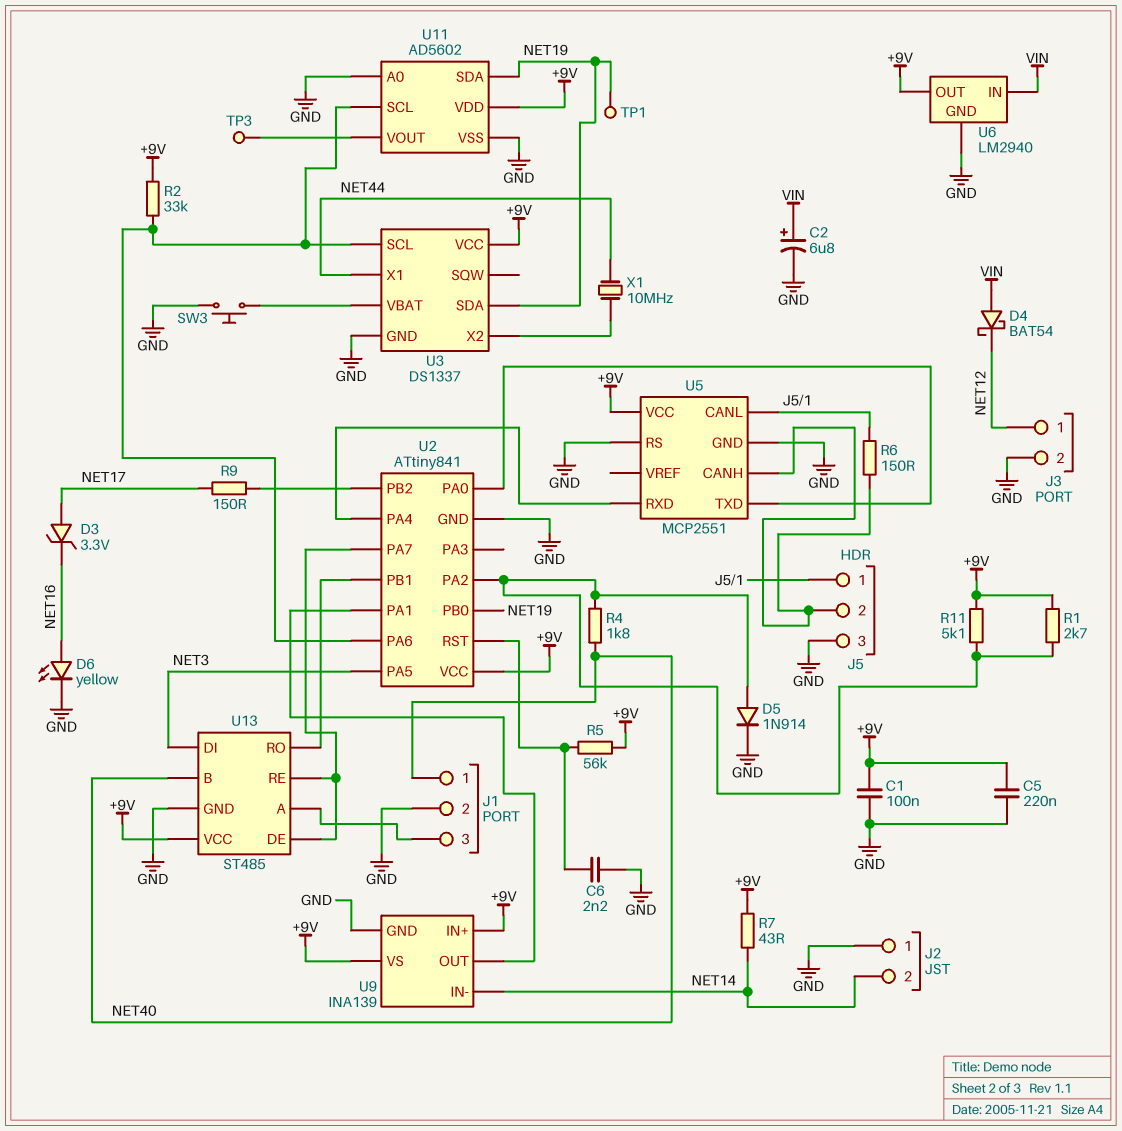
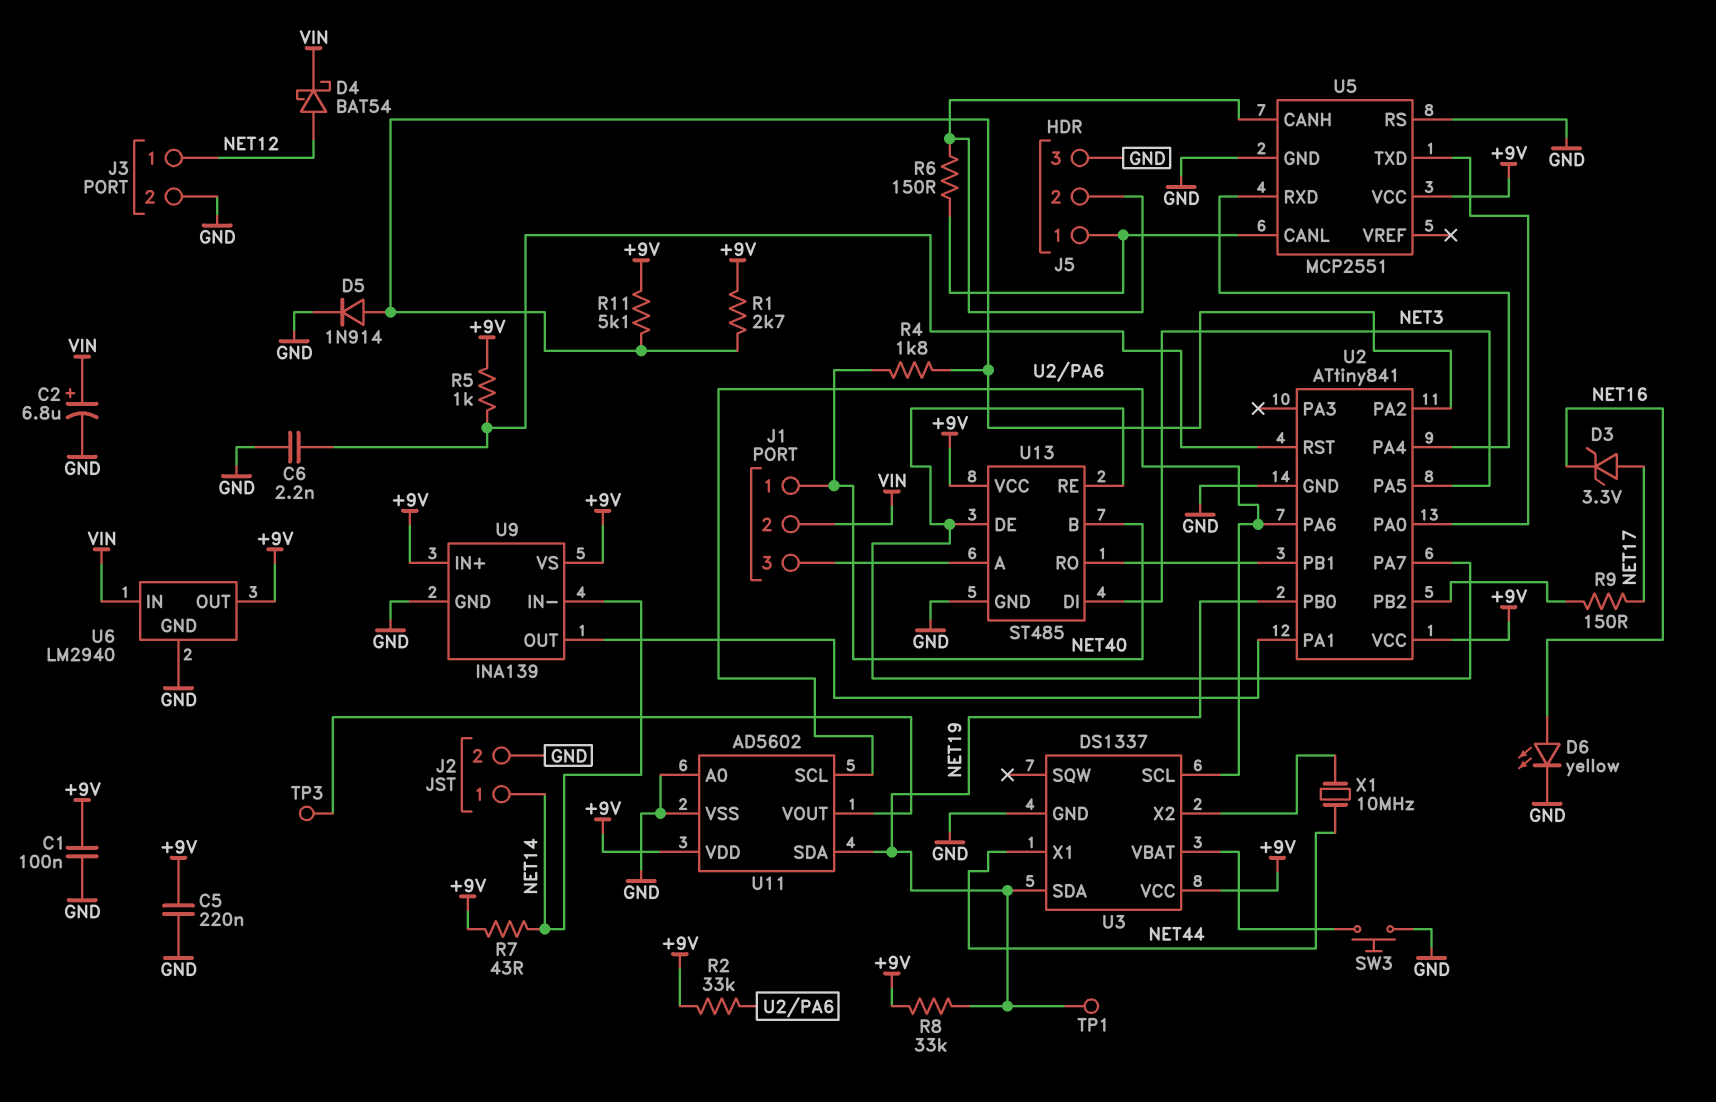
D4: schottky BAT54 (A VIN, K NET12) -> schottky BAT54 (A NET12, K VIN)
J1 pin 2: GND -> VIN
J2 pin 1: GND -> NET14
J2 pin 2: NET14 -> GND
R5: 56k (+9V, U2/RST) -> 1k (+9V, U2/RST)
R8: none -> 33k (+9V, NET19)

